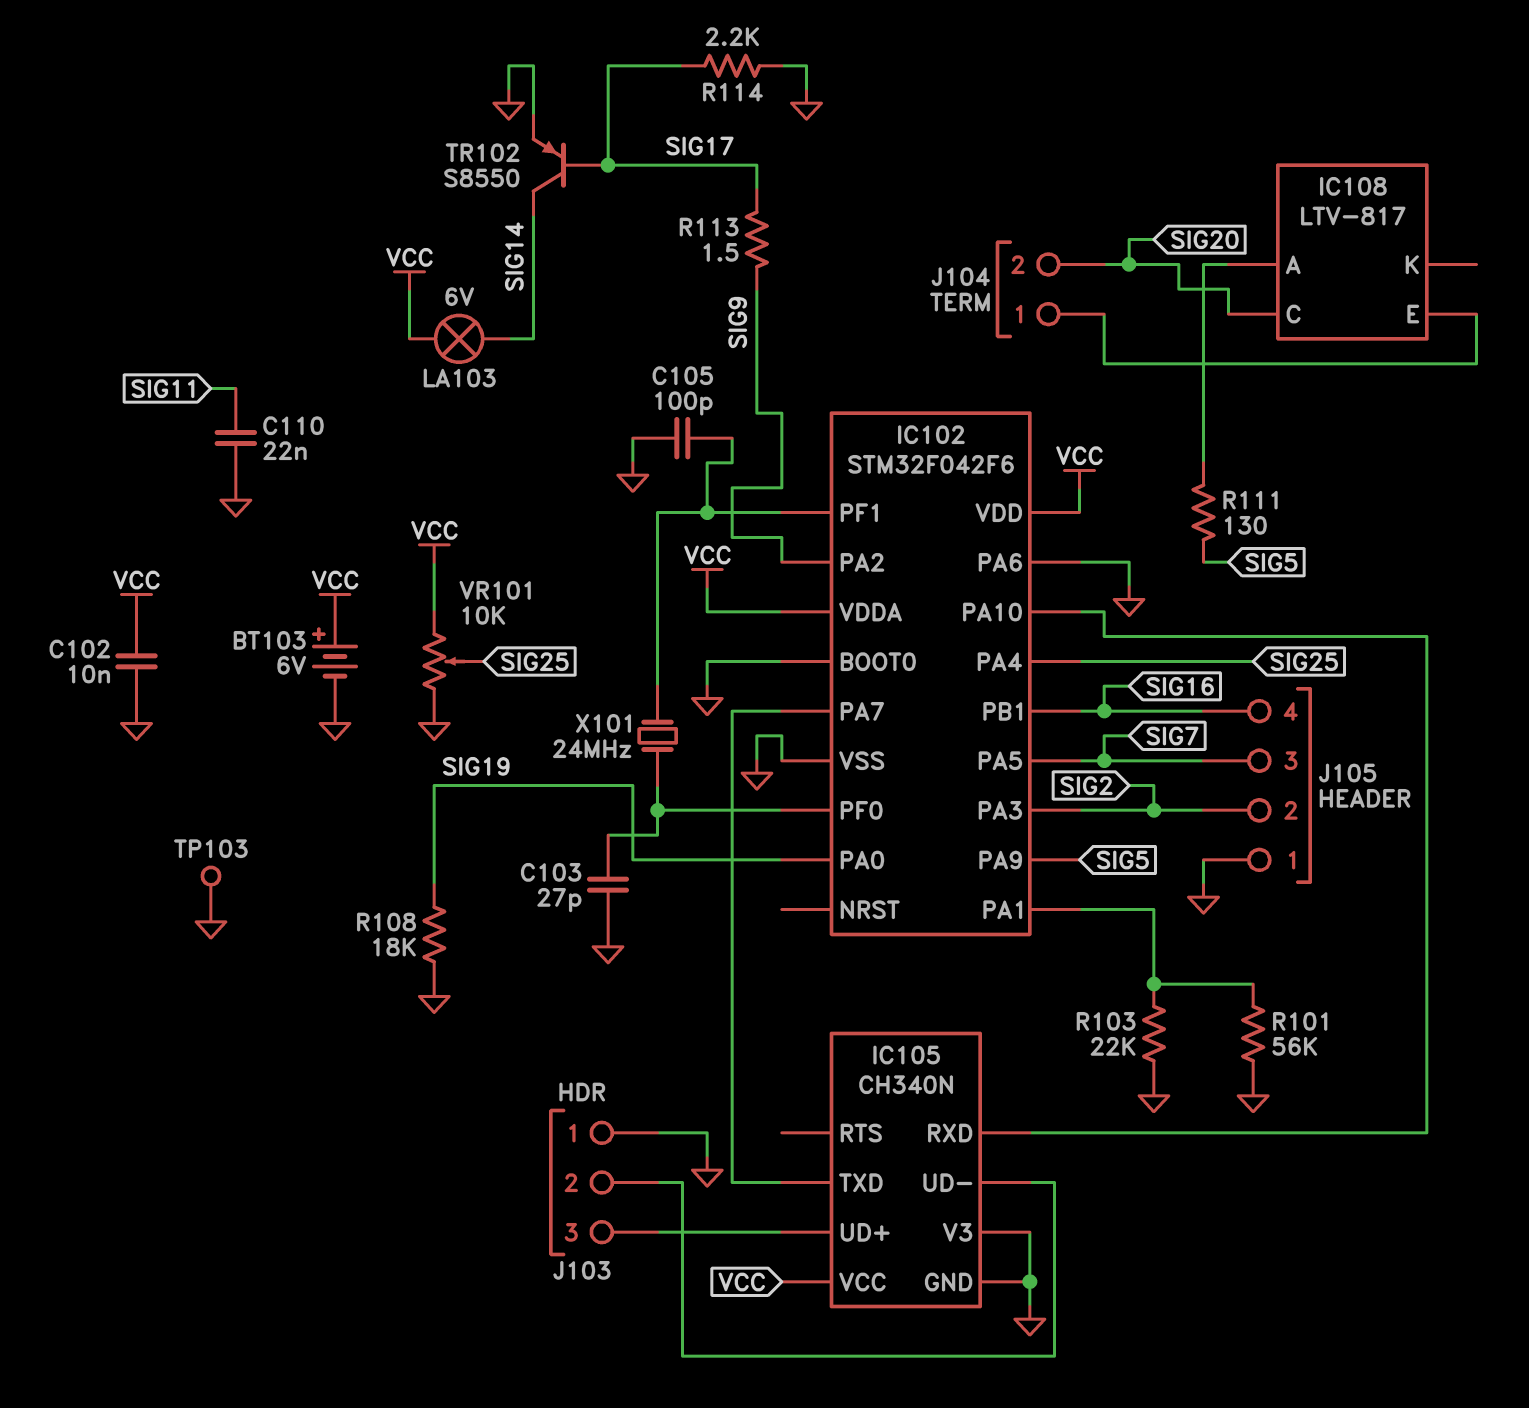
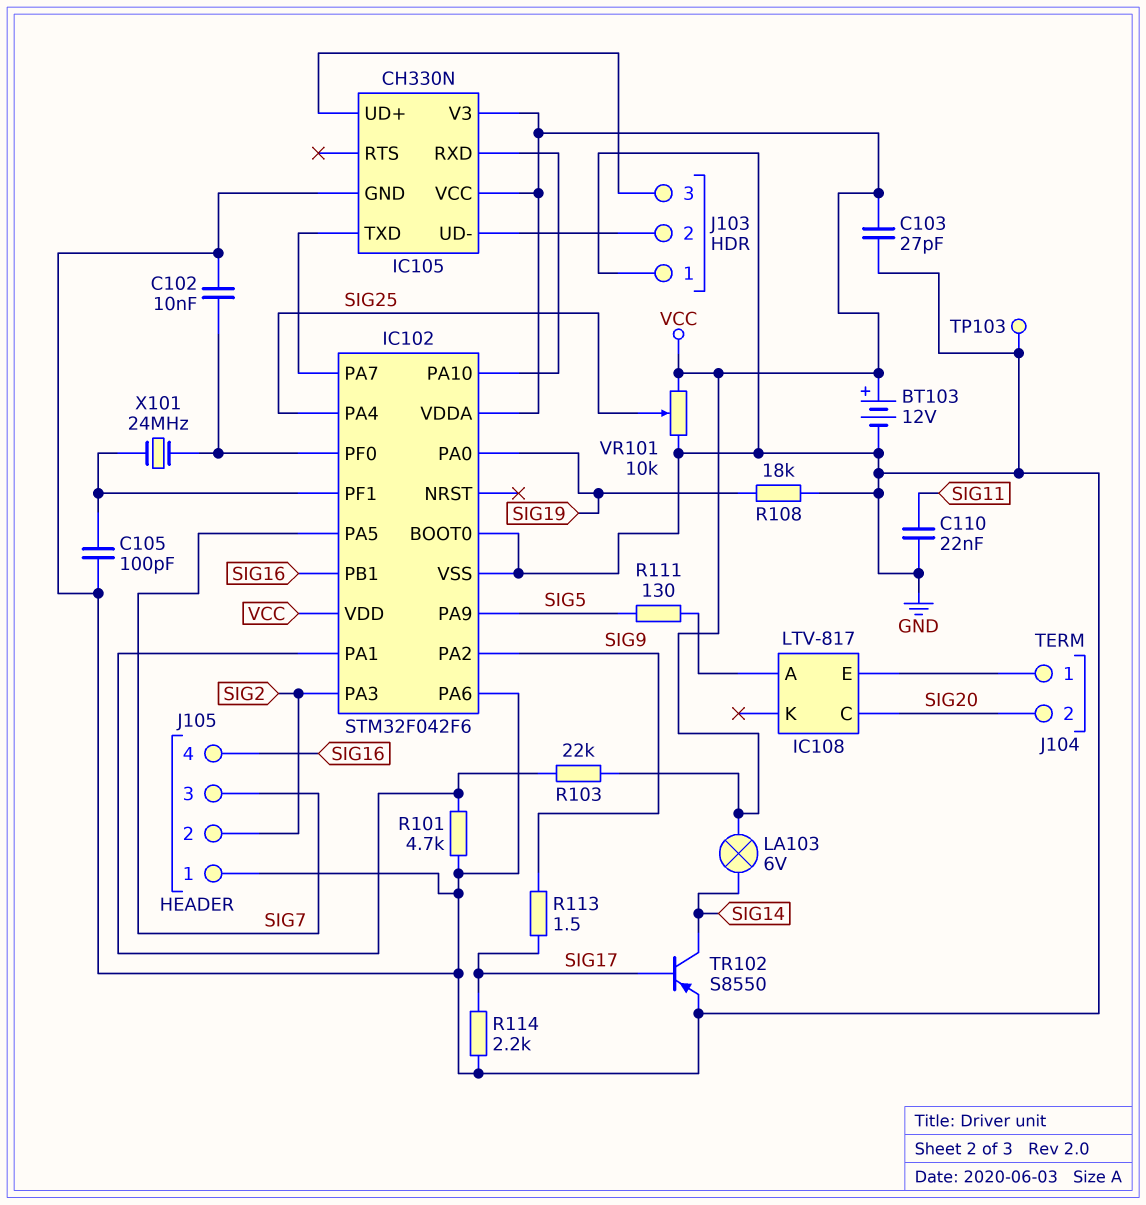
BT103: 6V (plus VCC, minus GND) -> 12V (plus VCC, minus GND)
C102: 10nF (GND, VCC) -> 10nF (GND, IC102/PF0)
C103: 27pF (GND, IC102/PF0) -> 27pF (GND, VCC)
IC105: CH340N -> CH330N
IC105 pin V3: GND -> VCC
R101: 56k (GND, IC102/PA1) -> 4.7k (GND, IC102/PA1)
R103: 22k (GND, IC102/PA1) -> 22k (IC102/PA1, VCC)

